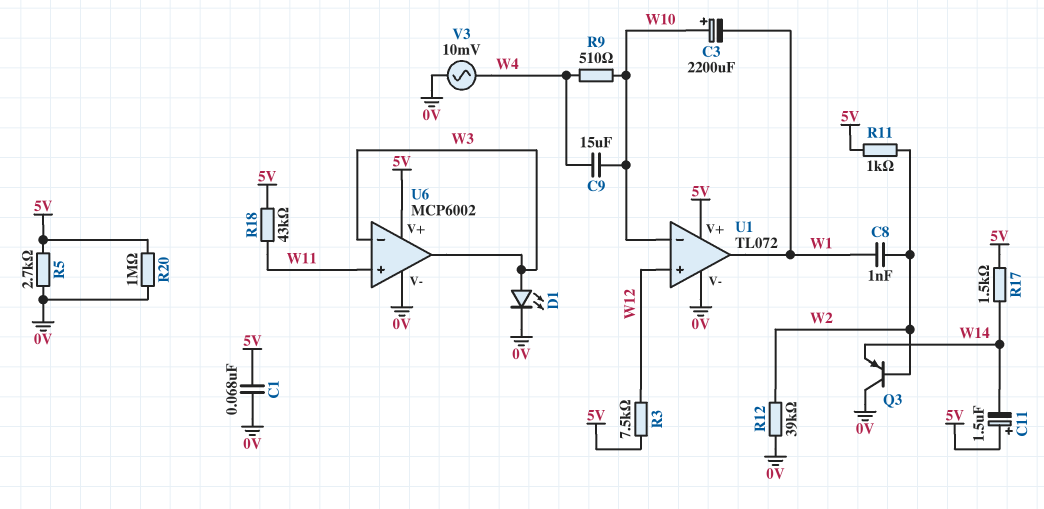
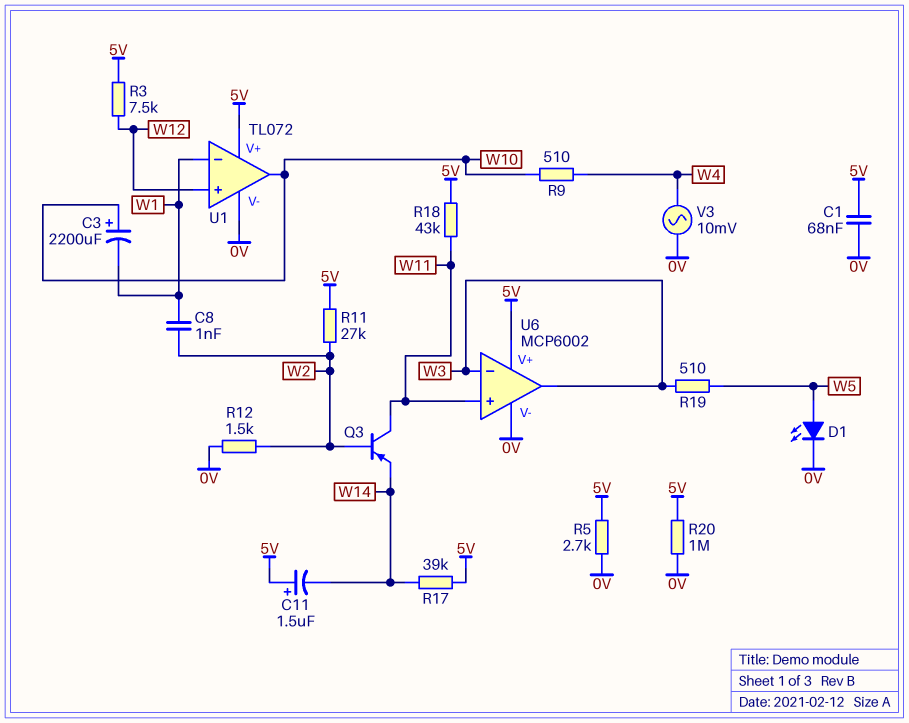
C9: 15uF (W4, W10) -> none
D1: LED (A W3, K 0V) -> LED (A W5, K 0V)
Q3: PNP (B W2, C 0V, E W14) -> PNP (B W2, C W11, E W14)
R11: 1k (5V, W2) -> 27k (5V, W2)
R12: 39k (0V, W2) -> 1.5k (0V, W2)
R17: 1.5k (5V, W14) -> 39k (5V, W14)
R19: none -> 510 (W3, W5)
U1 pin in-: W10 -> W1
U1 pin out: W1 -> W10

